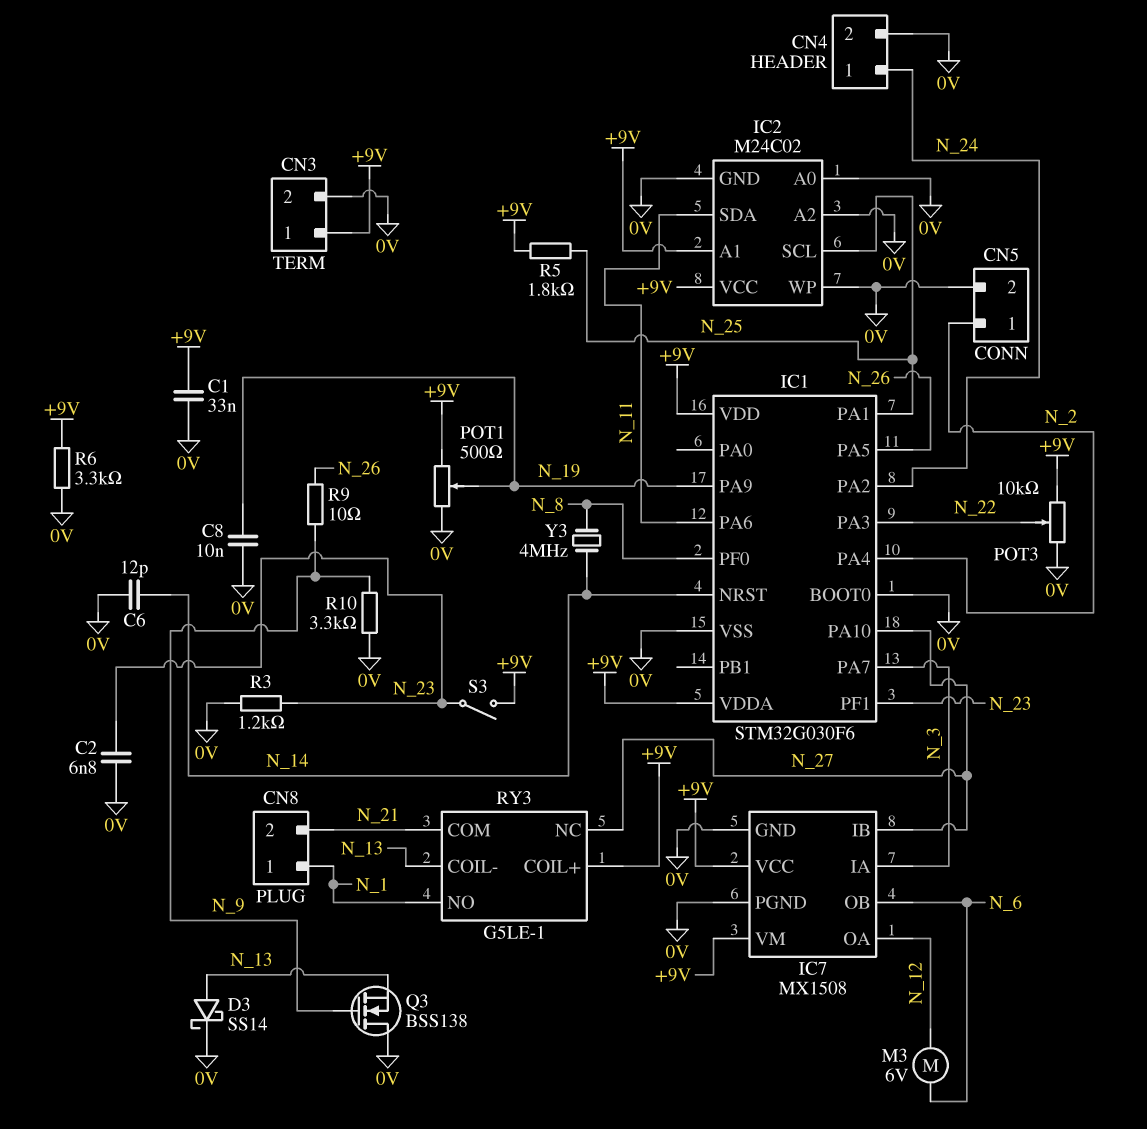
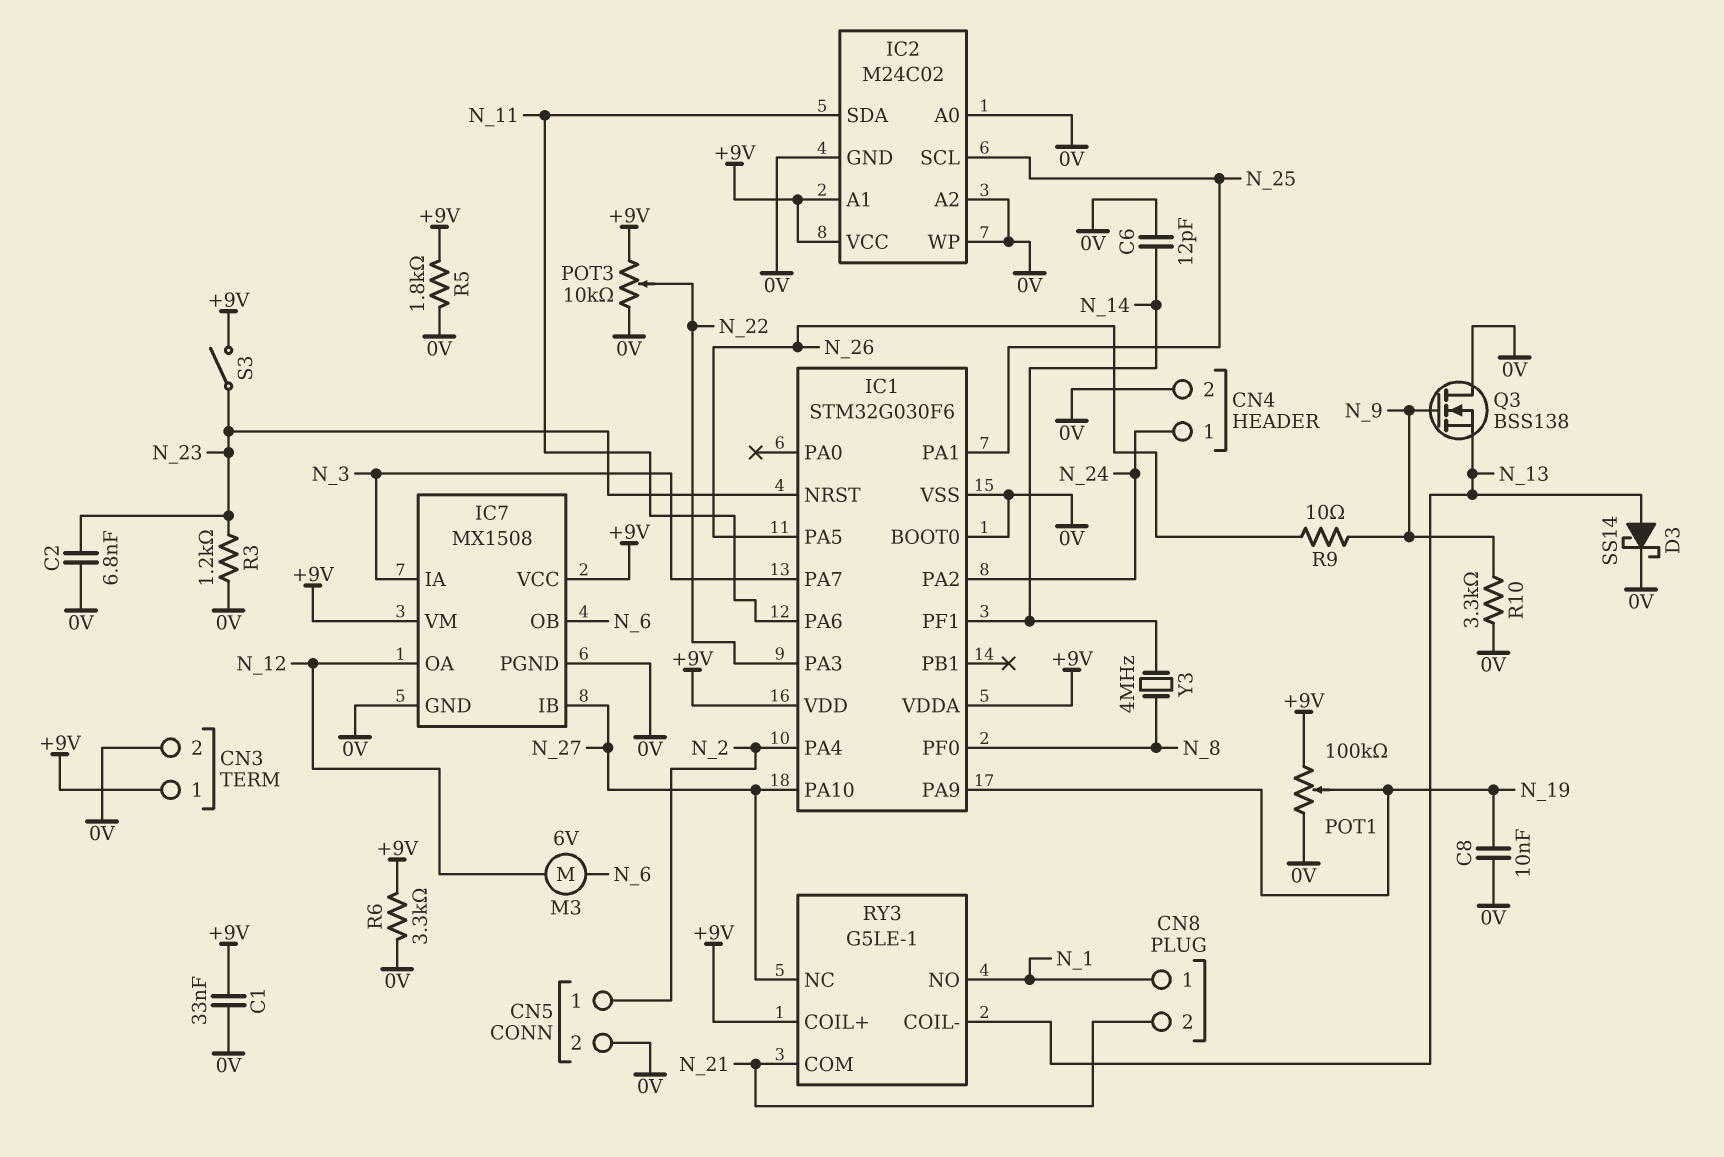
IC1 pin NRST: N_14 -> N_23
IC1 pin PF1: N_23 -> N_14
POT1: 500 (+9V, 0V, wiper N_19) -> 100k (+9V, 0V, wiper N_19)
R5: 1.8k (+9V, N_25) -> 1.8k (+9V, 0V)

